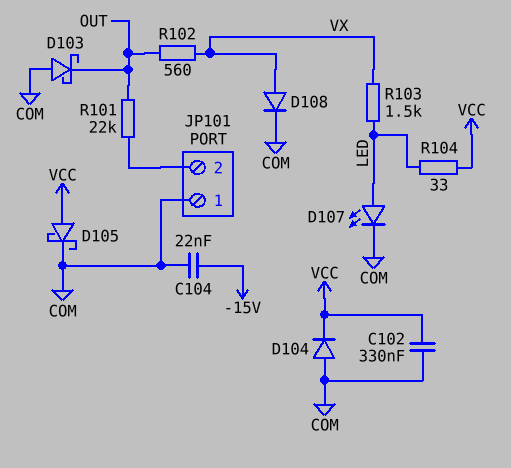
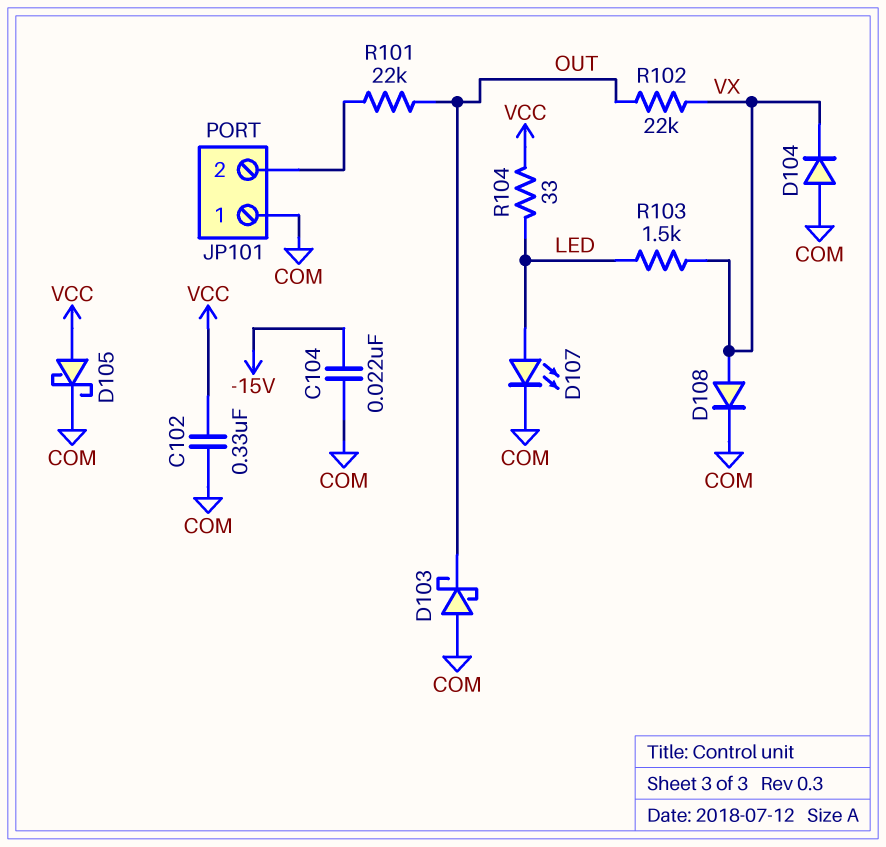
D104: diode (A COM, K VCC) -> diode (A COM, K VX)
R102: 560 (OUT, VX) -> 22k (OUT, VX)

